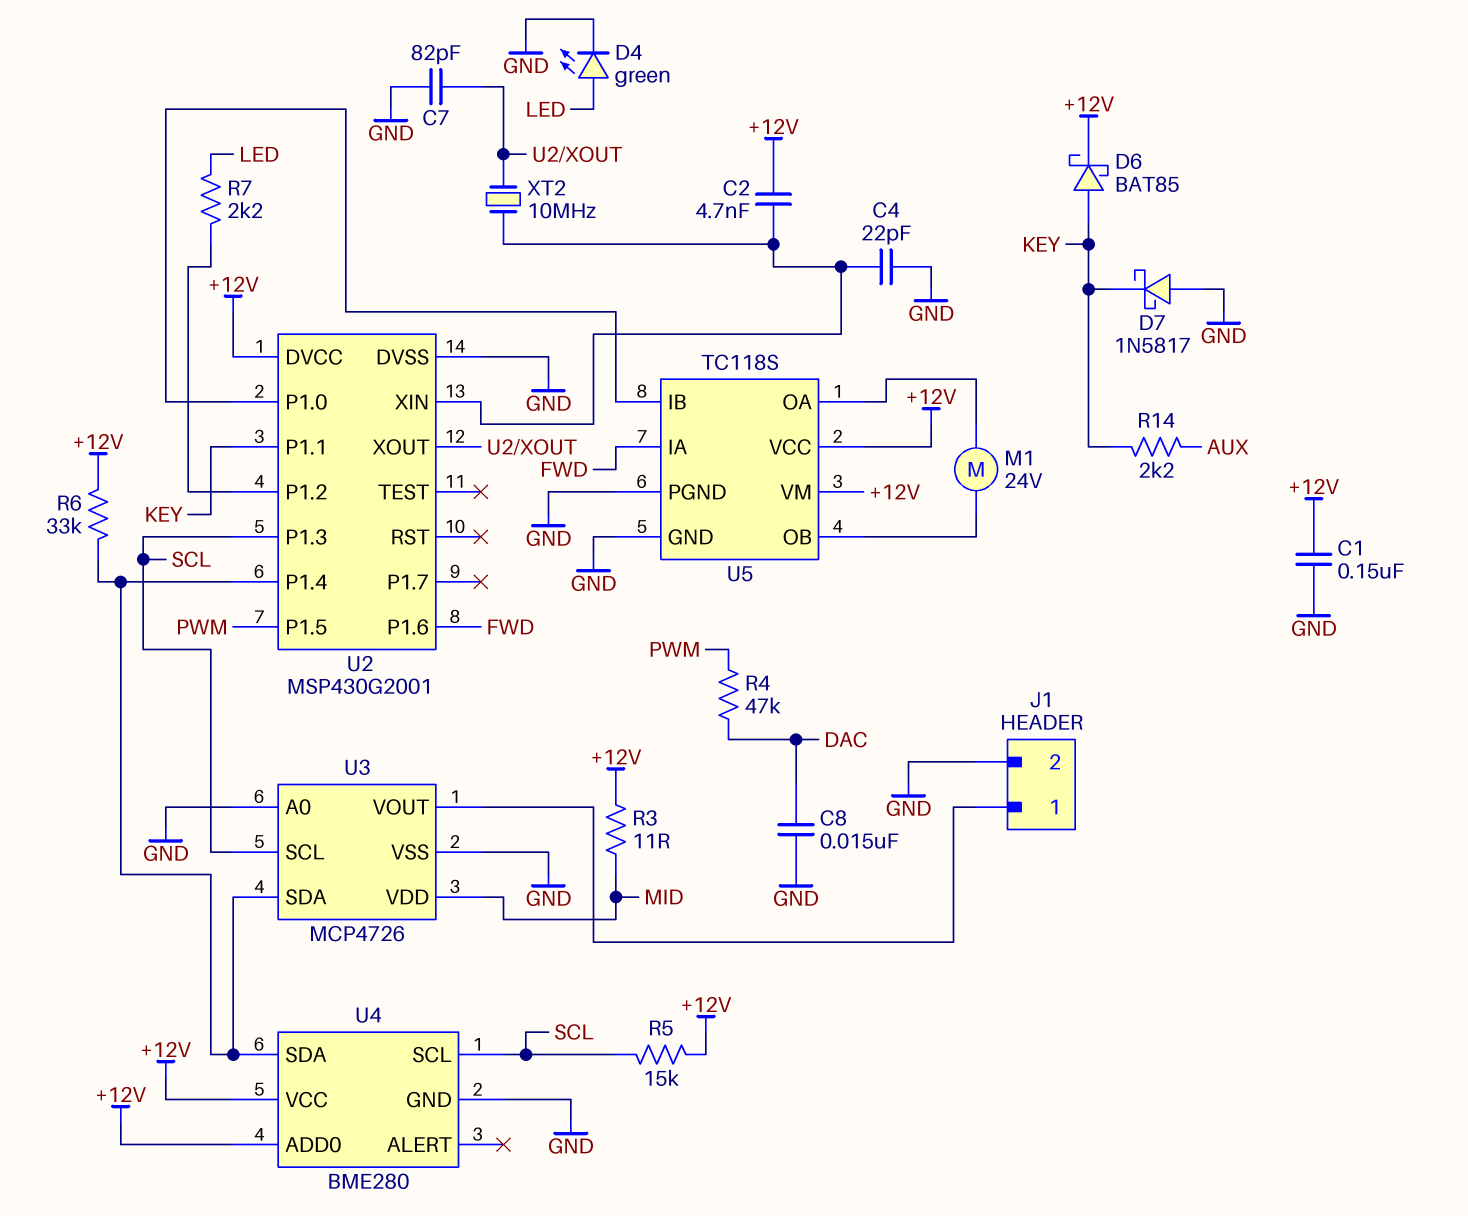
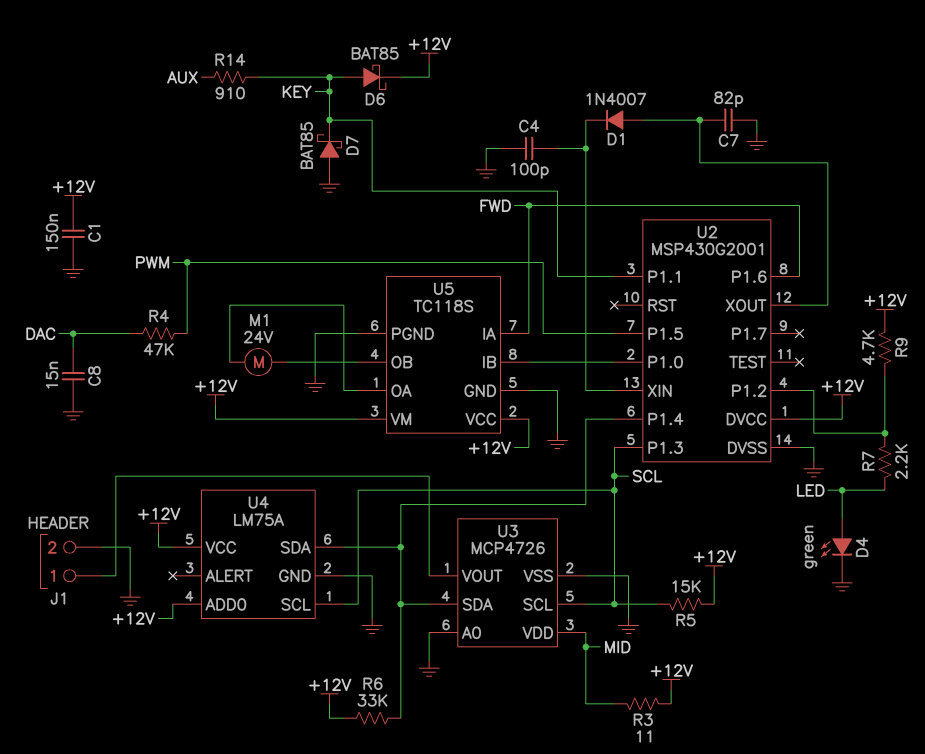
C2: 4.7nF (+12V, U2/XIN) -> none
C4: 22pF (GND, U2/XIN) -> 100pF (GND, U2/XIN)
D1: none -> diode 1N4007 (A U2/XOUT, K U2/XIN)
D7: schottky 1N5817 (A GND, K KEY) -> schottky BAT85 (A GND, K KEY)
R9: none -> 4.7k (+12V, U2/P1.2)
R14: 2.2k (AUX, KEY) -> 910 (AUX, KEY)
U4: BME280 -> LM75A
XT2: 10MHz (U2/XIN, U2/XOUT) -> none

